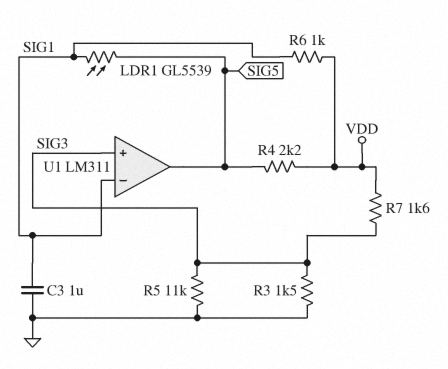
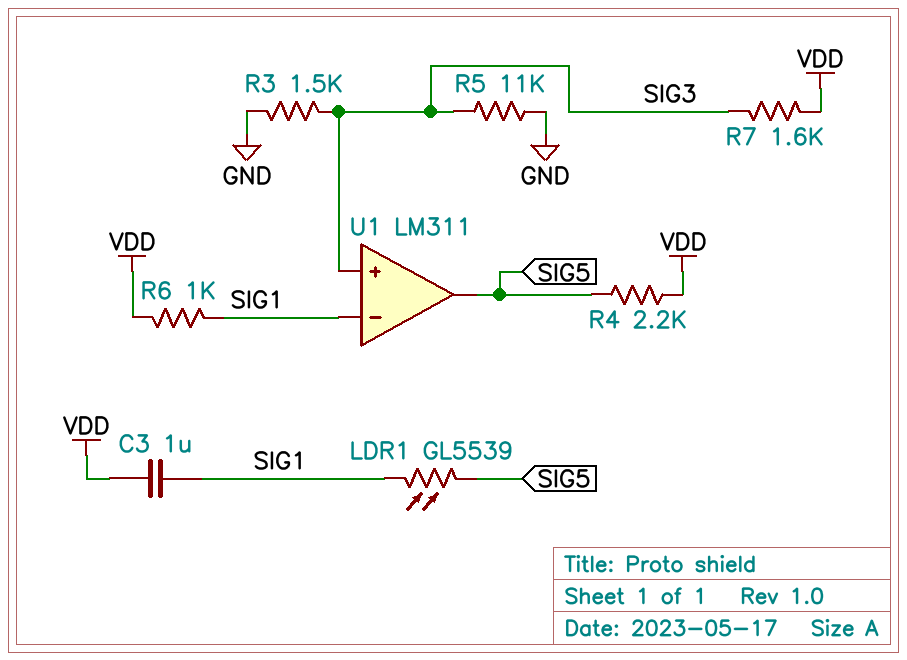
C3: 1uF (GND, SIG1) -> 1uF (SIG1, VDD)

